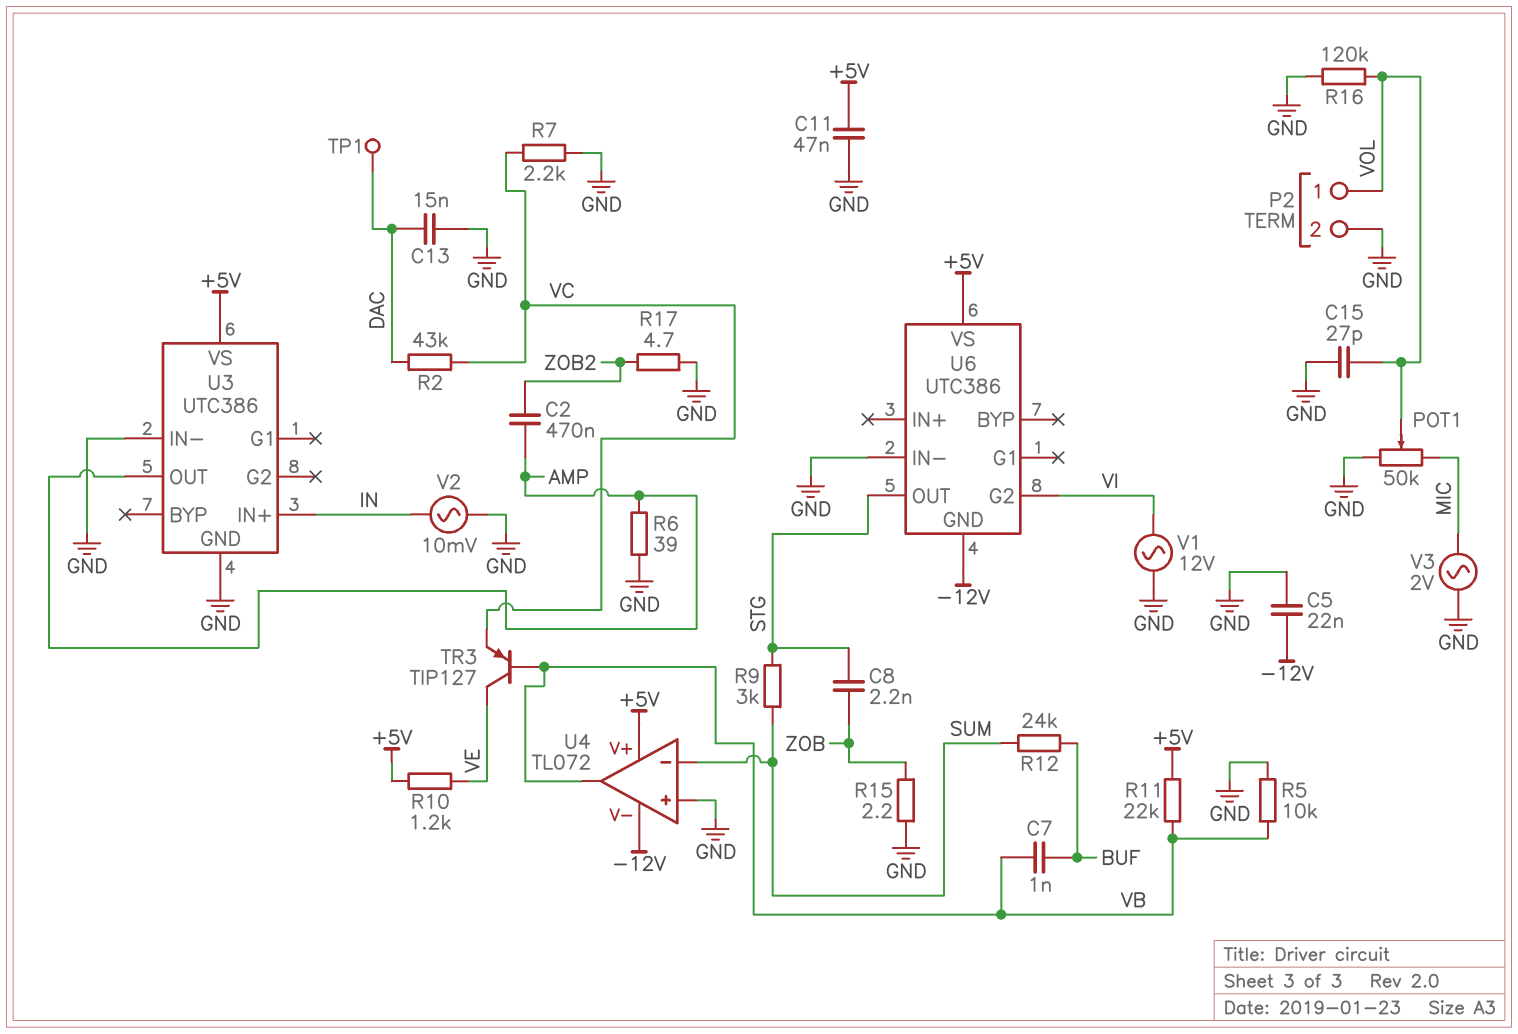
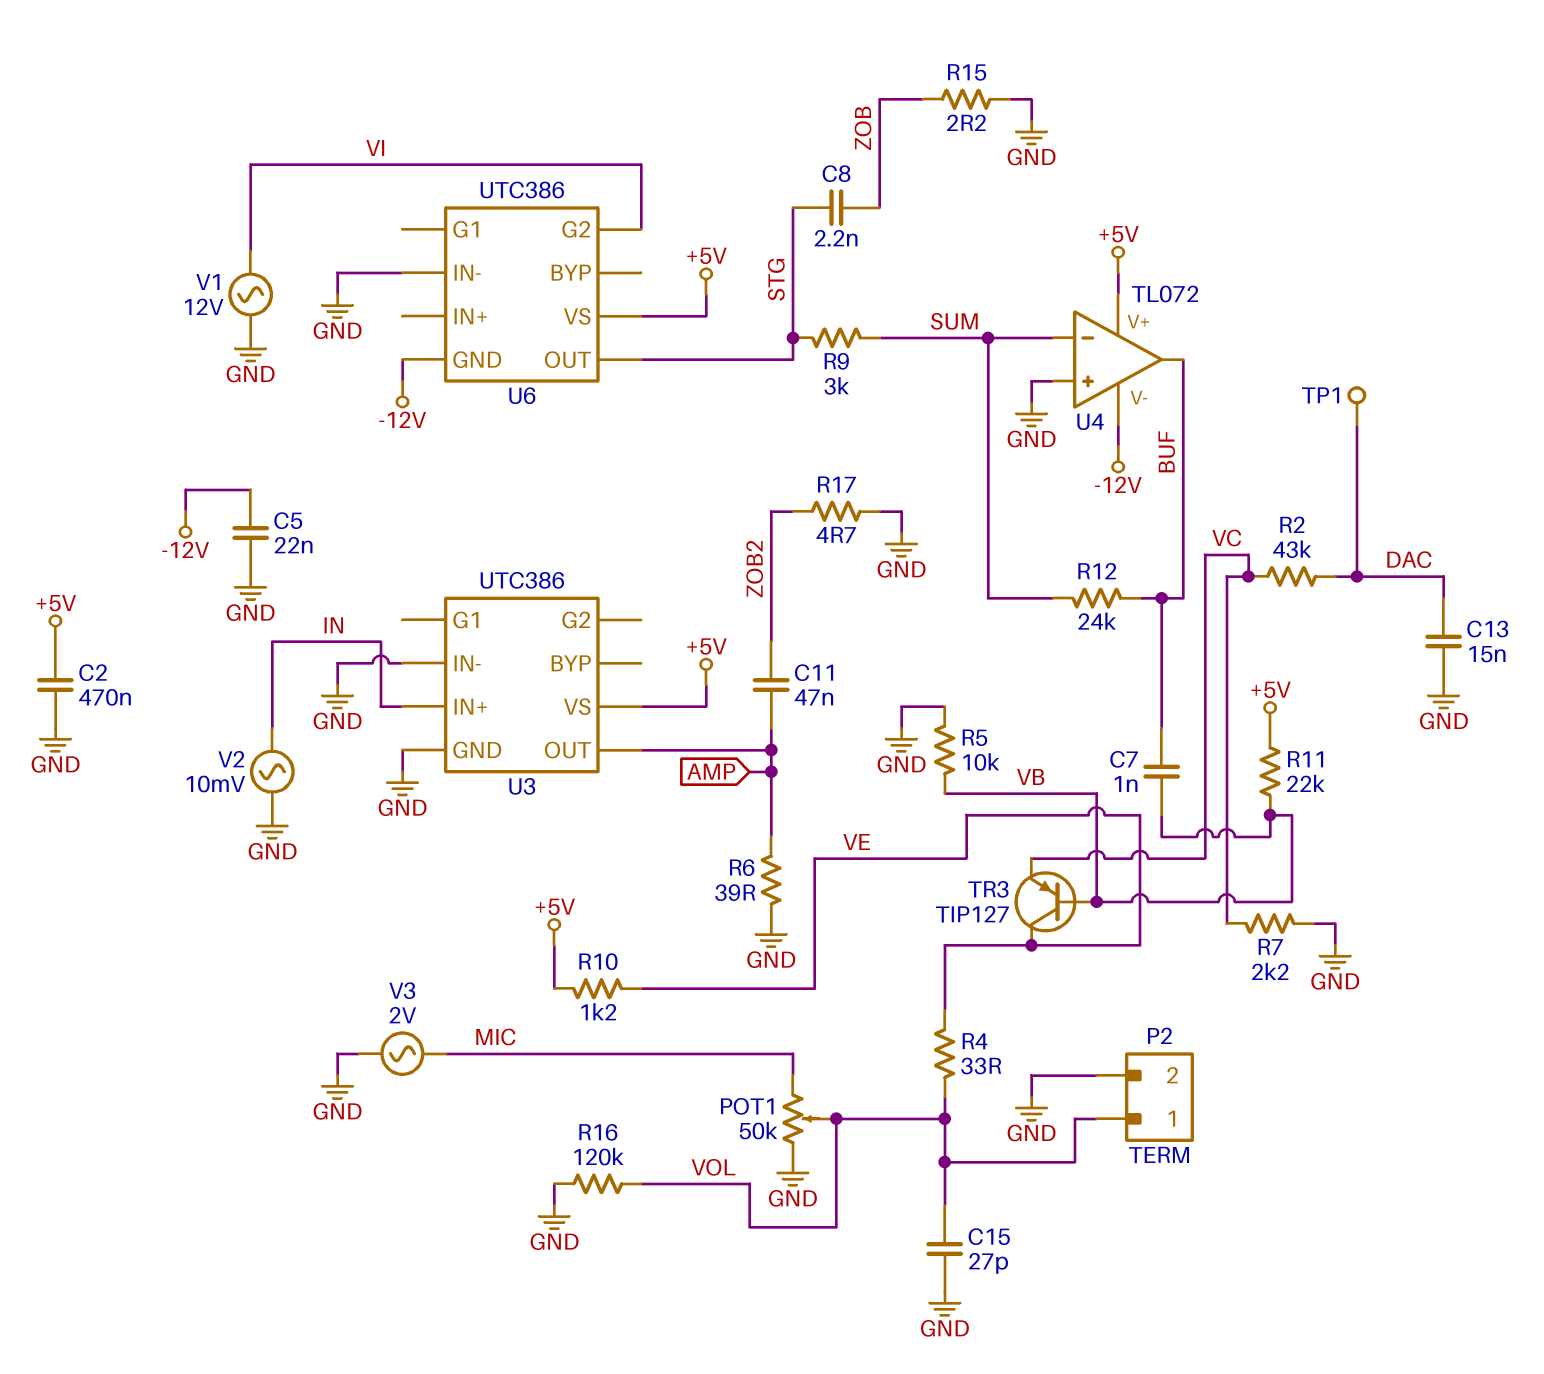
C2: 470nF (AMP, ZOB2) -> 470nF (+5V, GND)
C11: 47nF (+5V, GND) -> 47nF (AMP, ZOB2)
R4: none -> 33 (VE, VOL)
U4 pin out: VB -> BUF

